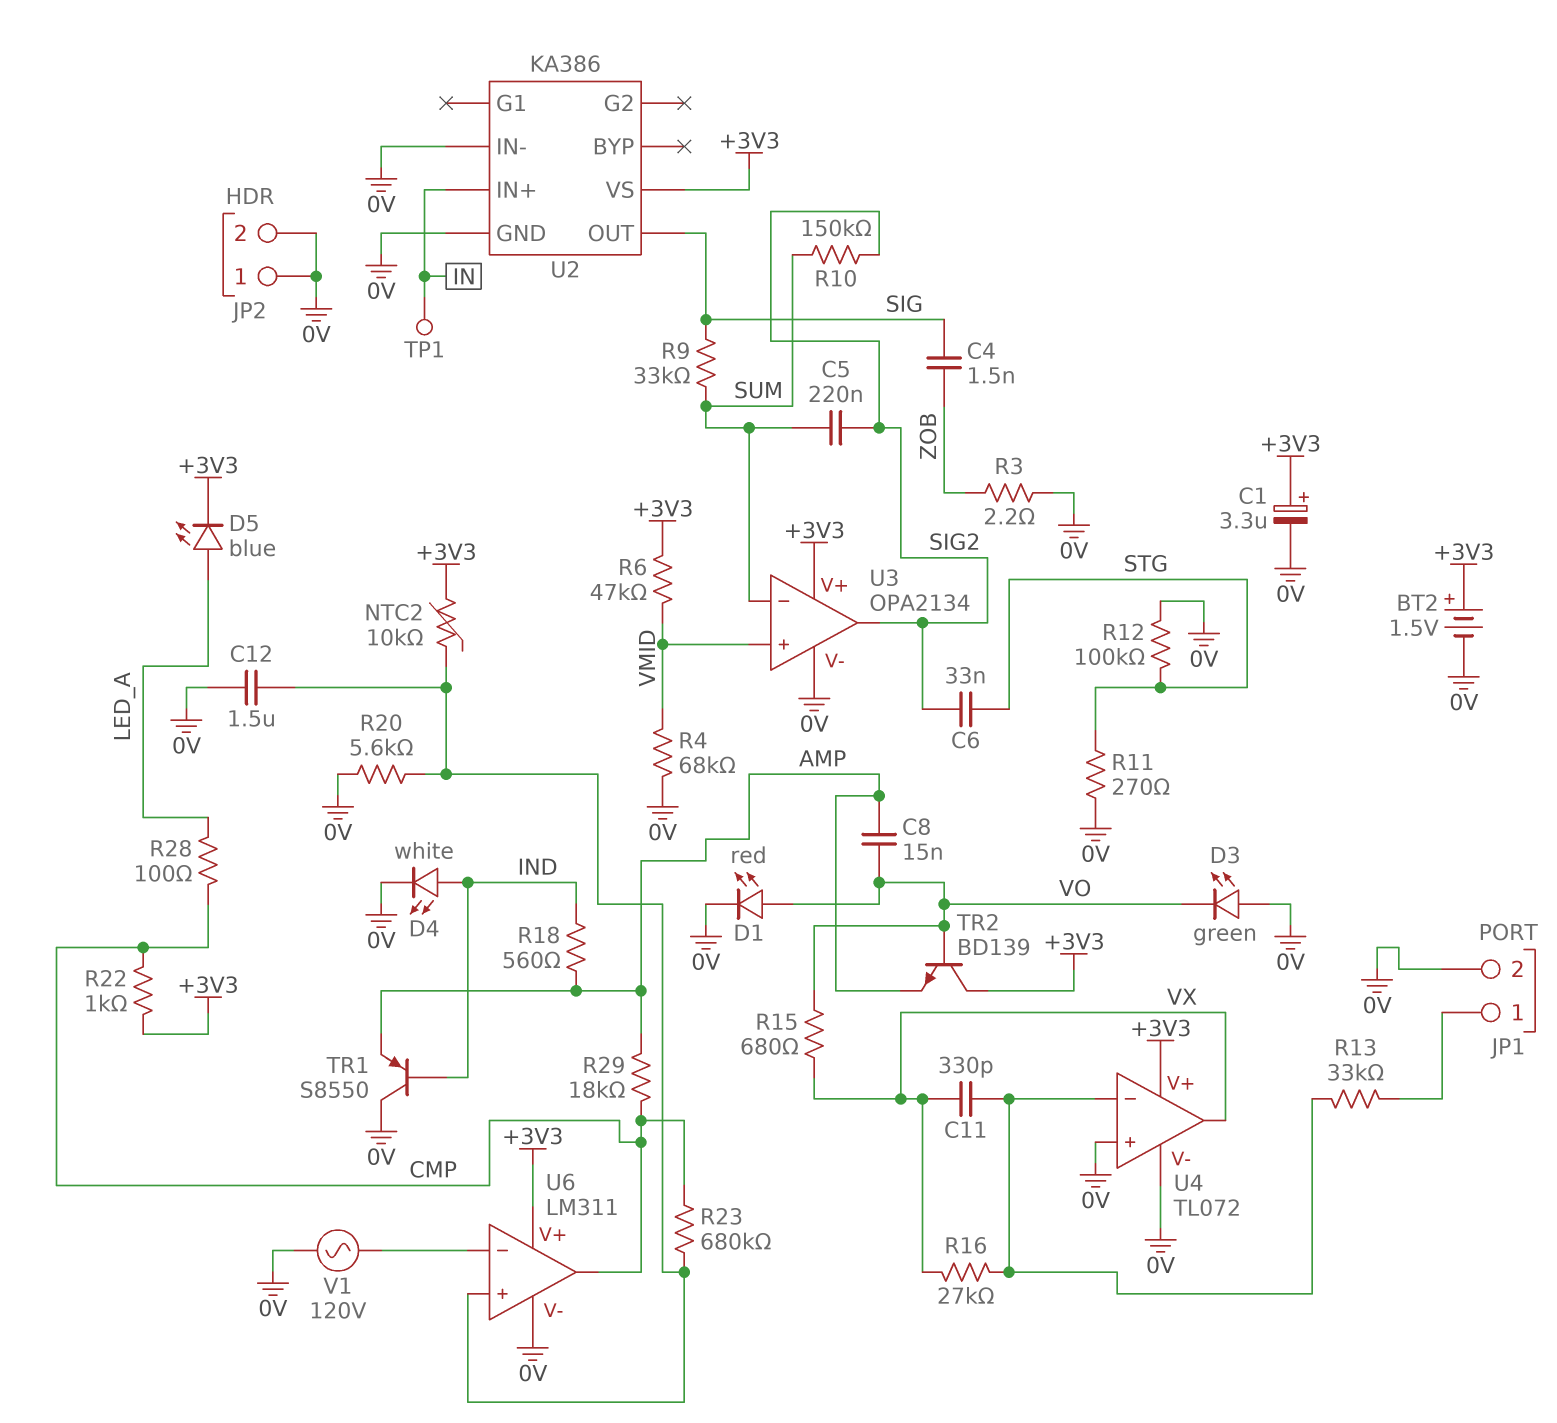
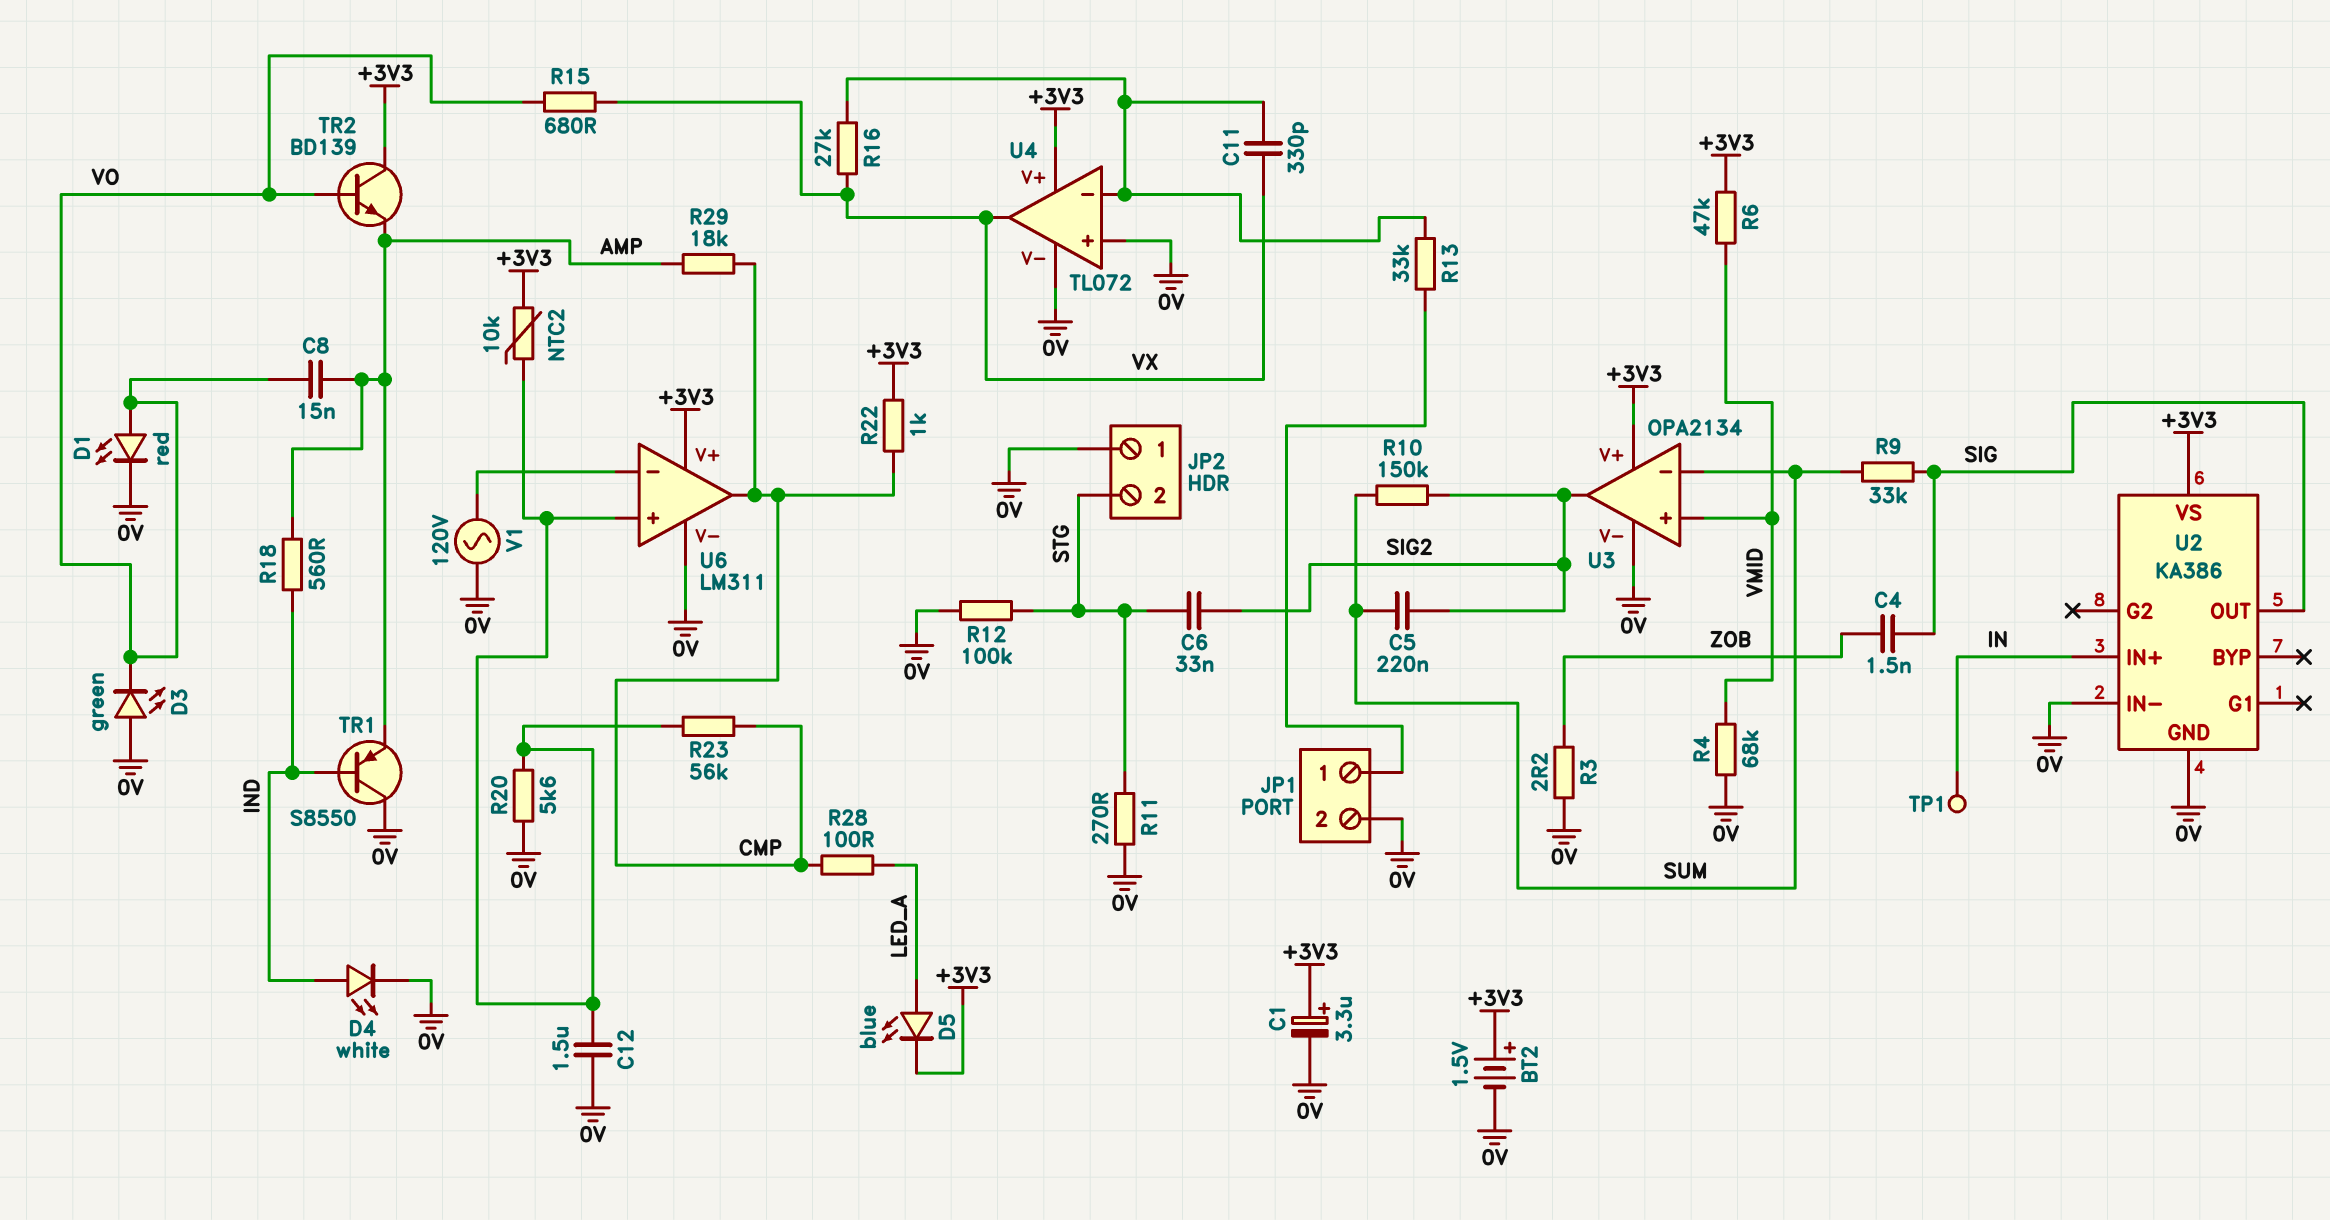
JP2 pin 2: 0V -> STG
R23: 680k (CMP, U6/in+) -> 56k (CMP, U6/in+)

